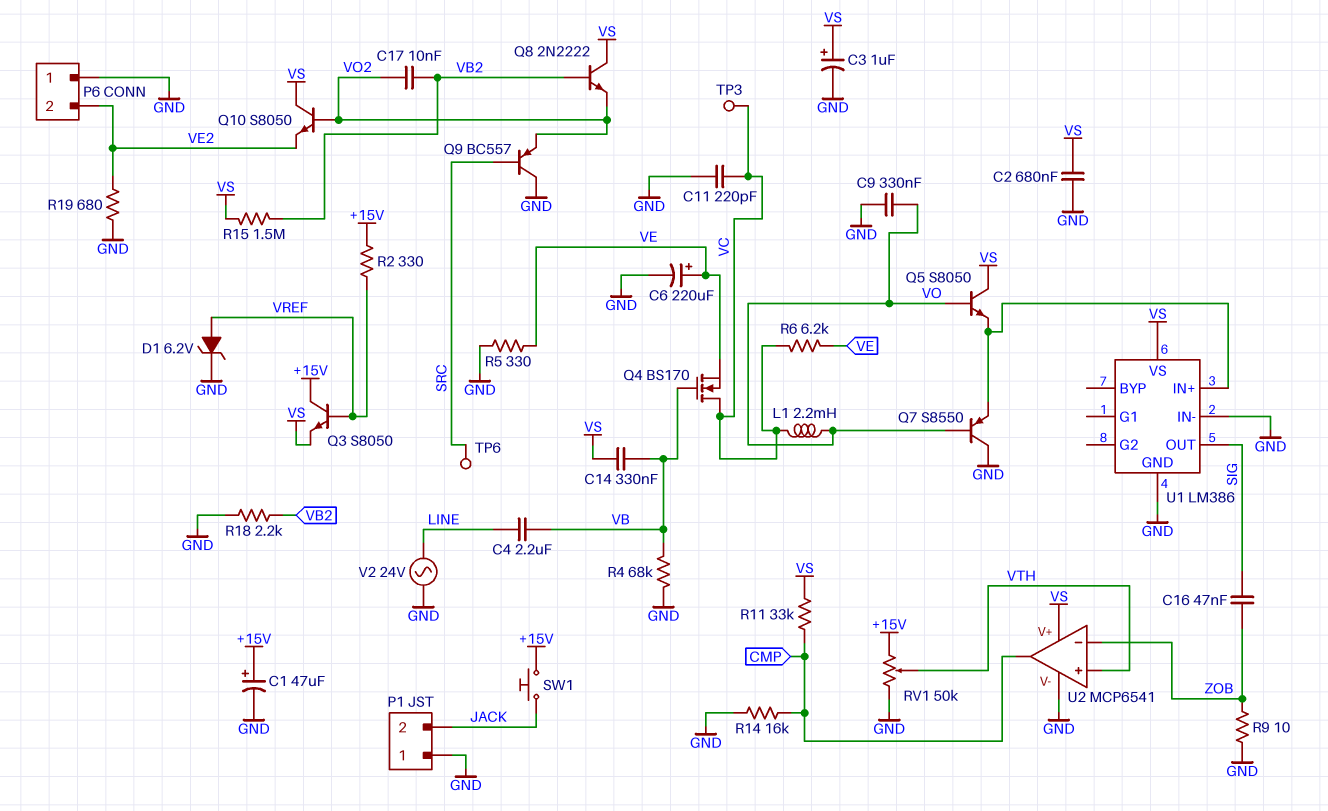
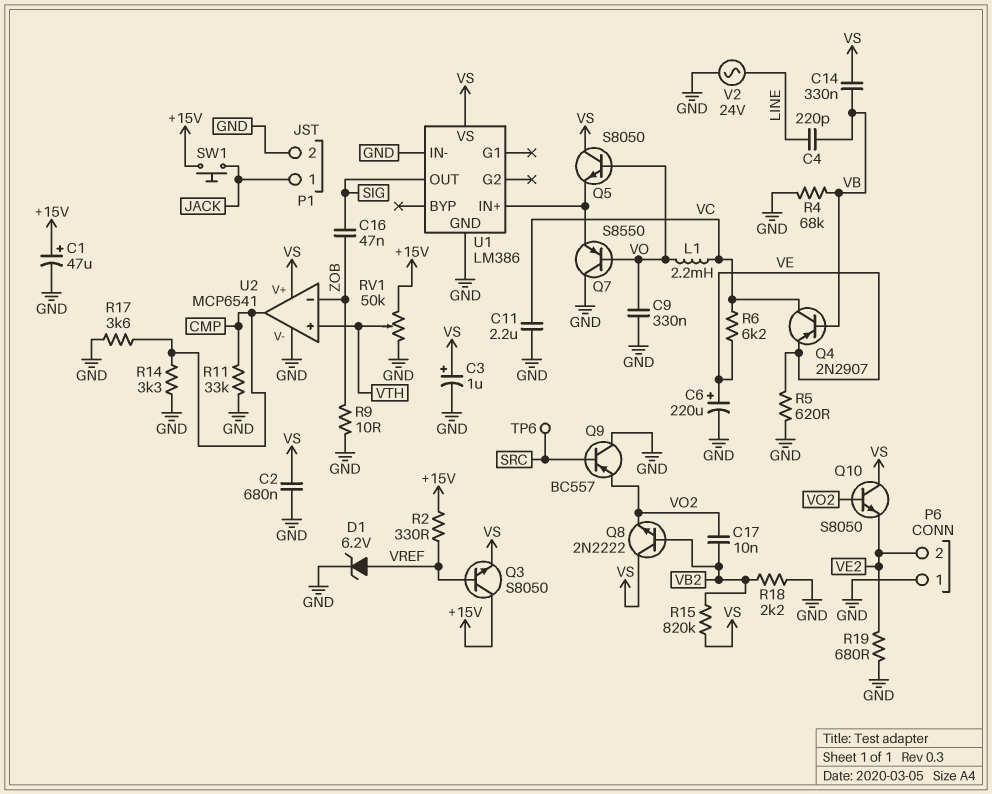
C4: 2.2uF (LINE, VB) -> 220pF (LINE, VB)
C11: 220pF (GND, VC) -> 2.2uF (GND, VC)
P1 pin 1: GND -> JACK
P1 pin 2: JACK -> GND
Q4: NMOS BS170 (G VB, D VC, S VE) -> PNP 2N2907 (B VB, C VC, E VE)
R5: 330 (GND, VE) -> 620 (GND, VE)
R11: 33k (CMP, VS) -> 33k (CMP, GND)
R14: 16k (CMP, GND) -> 3.3k (CMP, GND)
R15: 1.5M (VB2, VS) -> 820k (VB2, VS)
R17: none -> 3.6k (CMP, GND)
TP3: test point (VC) -> none

